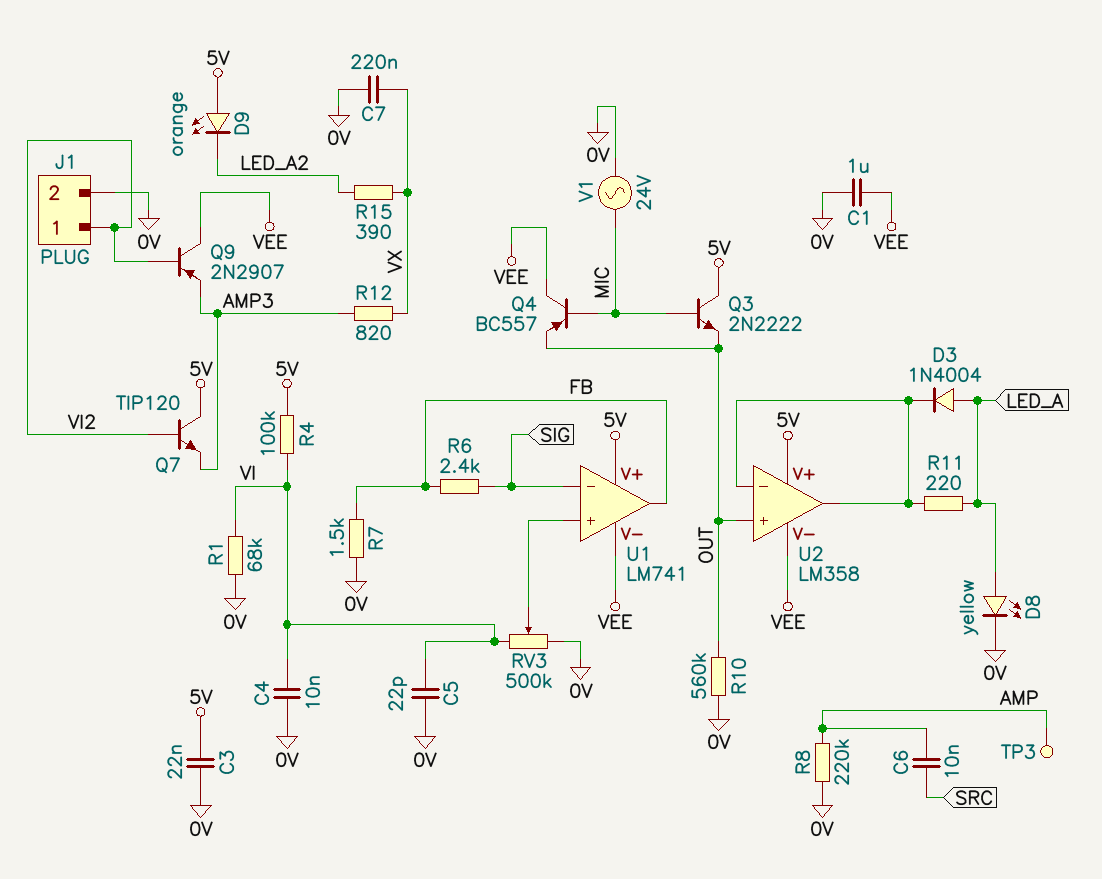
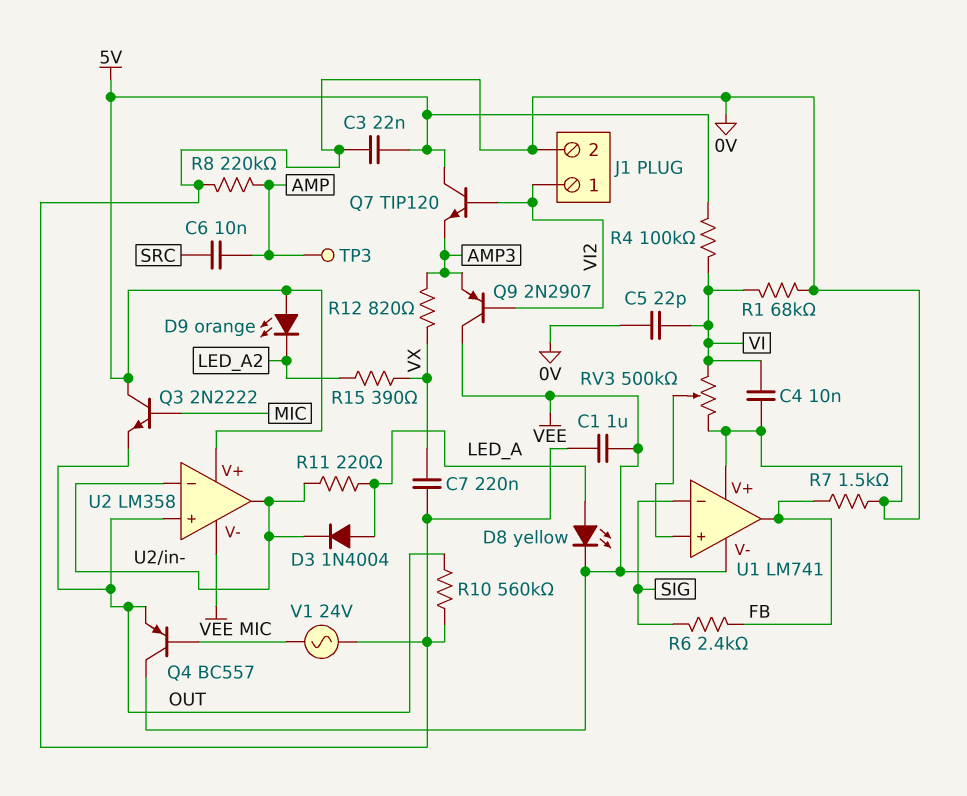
D8: LED yellow (A LED_A, K 0V) -> LED yellow (A LED_A, K VEE)
U1 pin V+: 5V -> 0V

